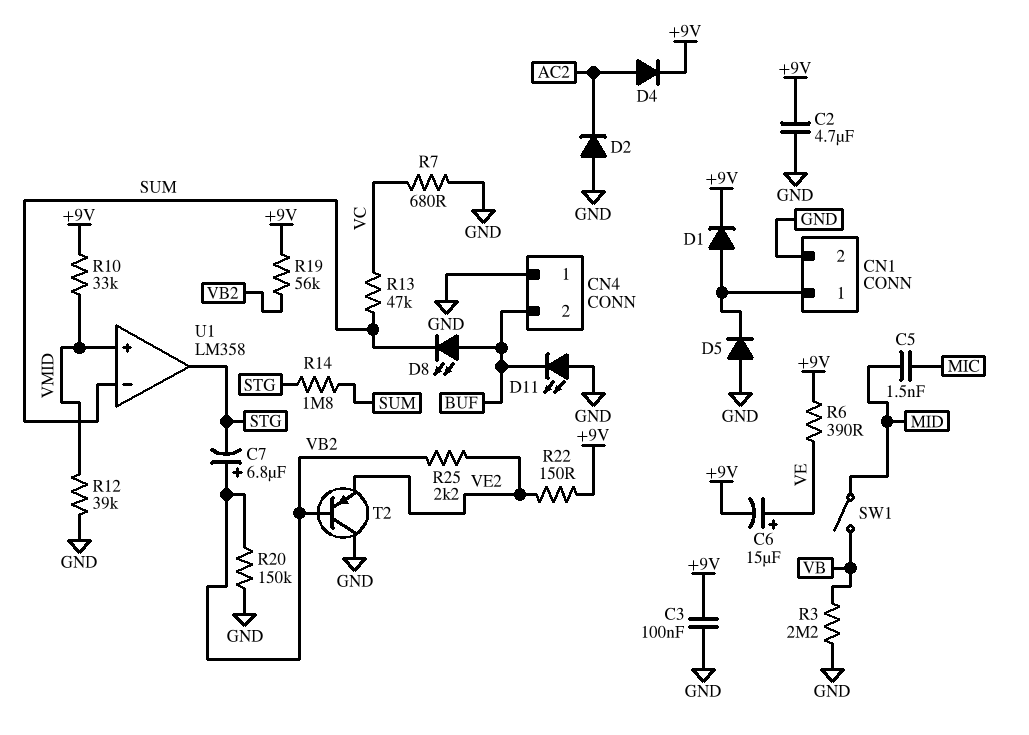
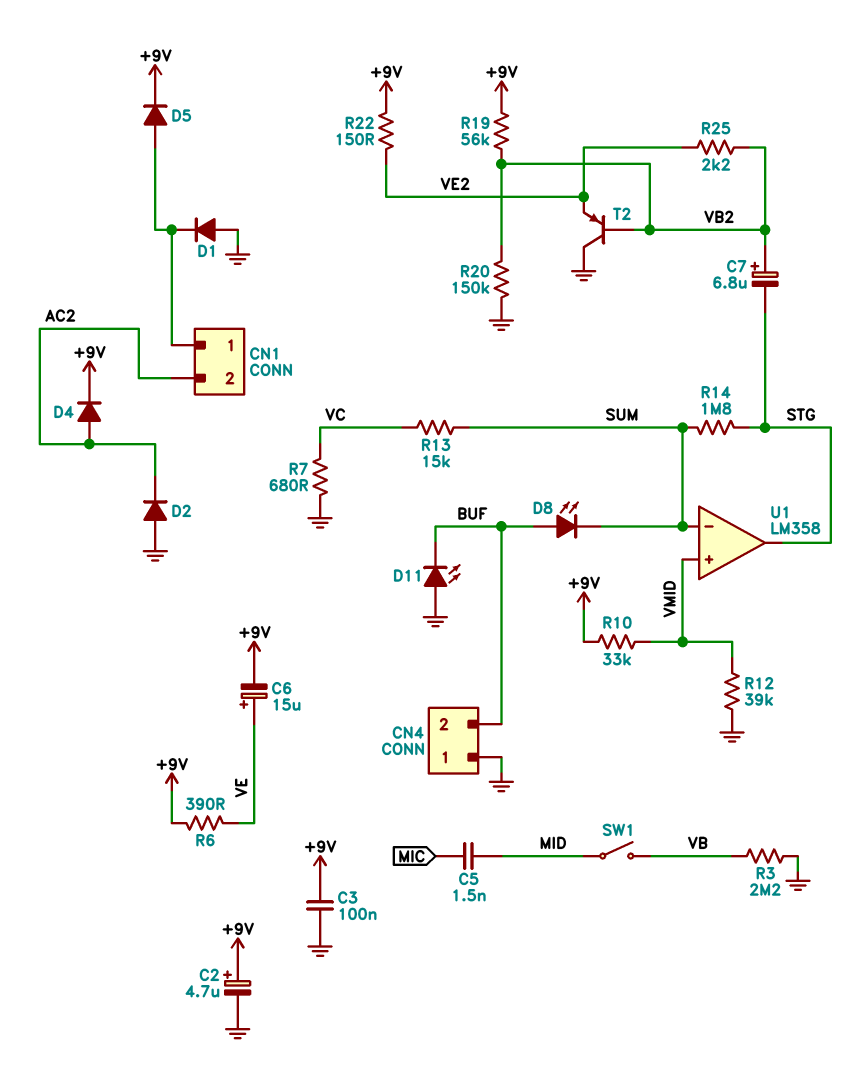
C2: 4.7uF (+9V, GND) -> 4.7uF (plus +9V, minus GND)
CN1 pin 2: GND -> AC2
D1: diode (A CN1/1, K +9V) -> diode (A GND, K CN1/1)
D5: diode (A GND, K CN1/1) -> diode (A CN1/1, K +9V)
R13: 47k (SUM, VC) -> 15k (SUM, VC)

